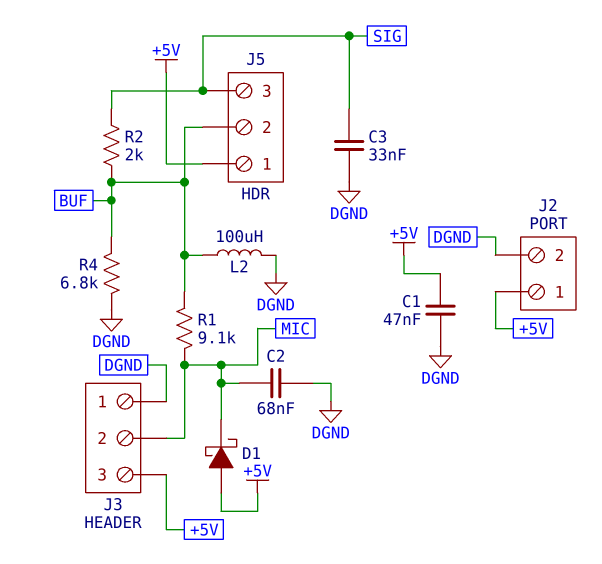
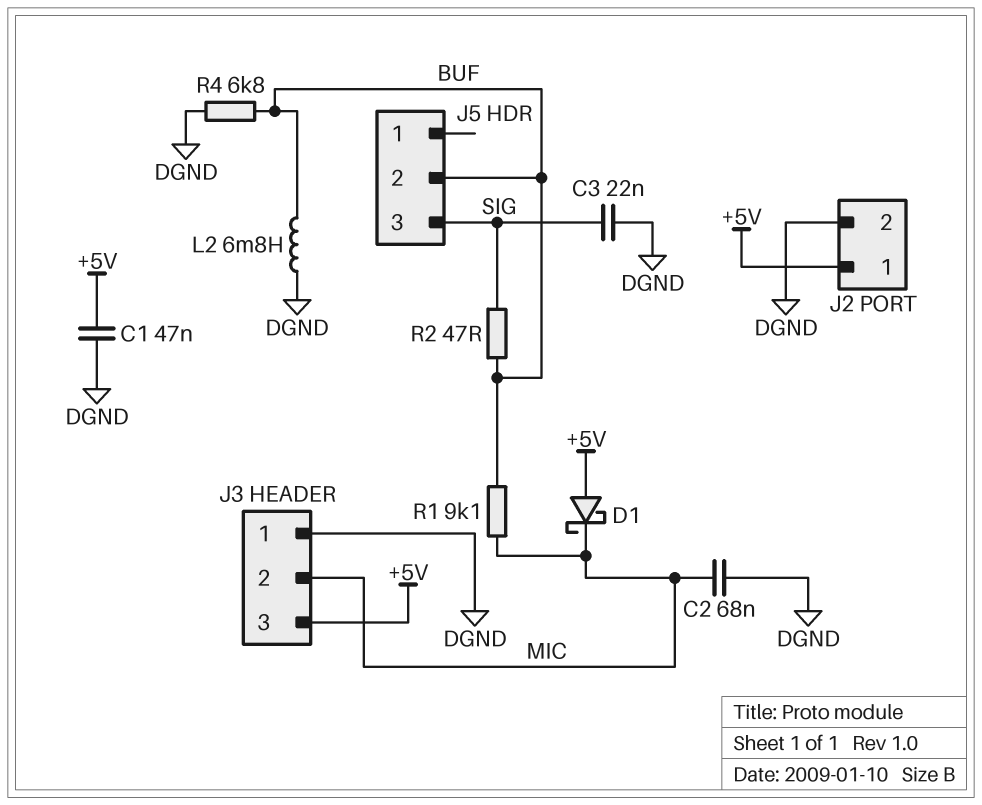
C3: 33nF (DGND, SIG) -> 22nF (DGND, SIG)
J5 pin 1: +5V -> none
L2: 100uH (BUF, DGND) -> 6.8mH (BUF, DGND)
R2: 2k (BUF, SIG) -> 47 (BUF, SIG)

